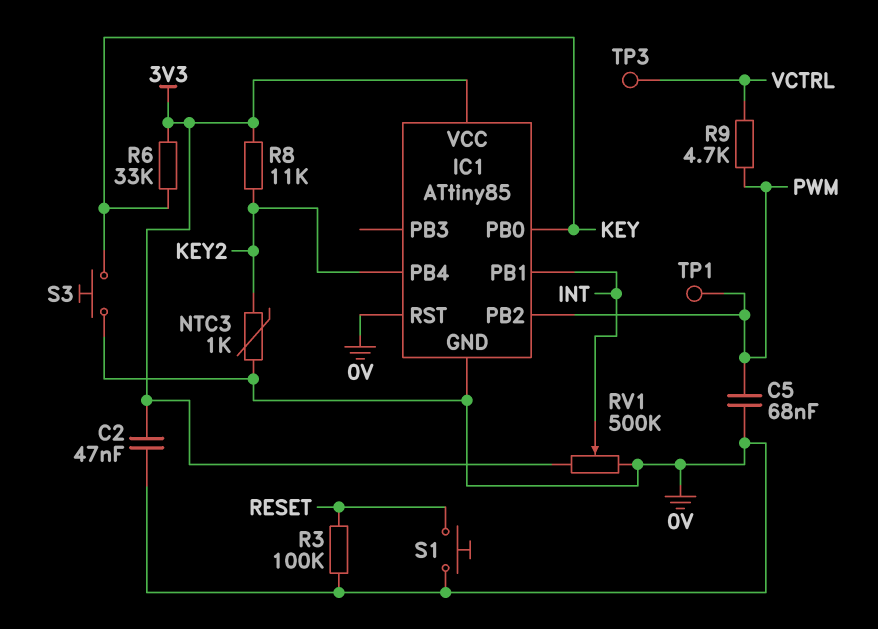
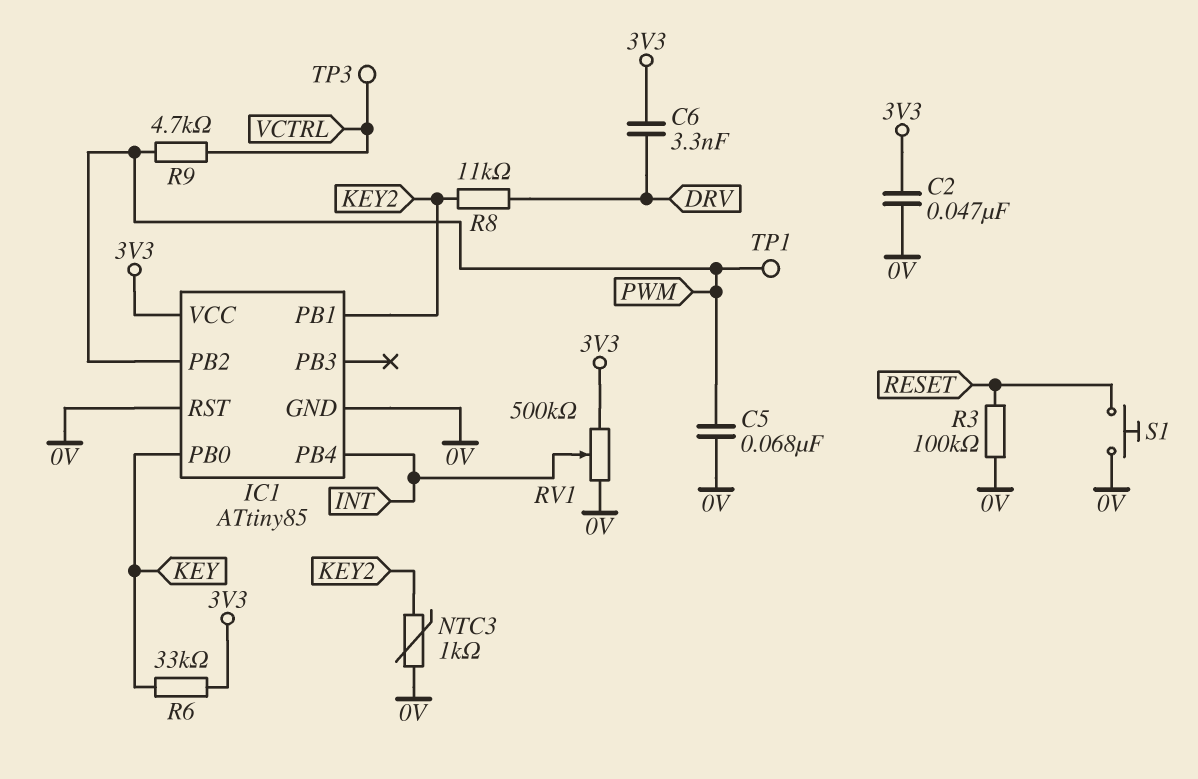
C6: none -> 3.3nF (3V3, DRV)
IC1 pin PB1: INT -> KEY2
IC1 pin PB4: KEY2 -> INT
R8: 11k (3V3, KEY2) -> 11k (DRV, KEY2)
S3: button (0V, KEY) -> none

